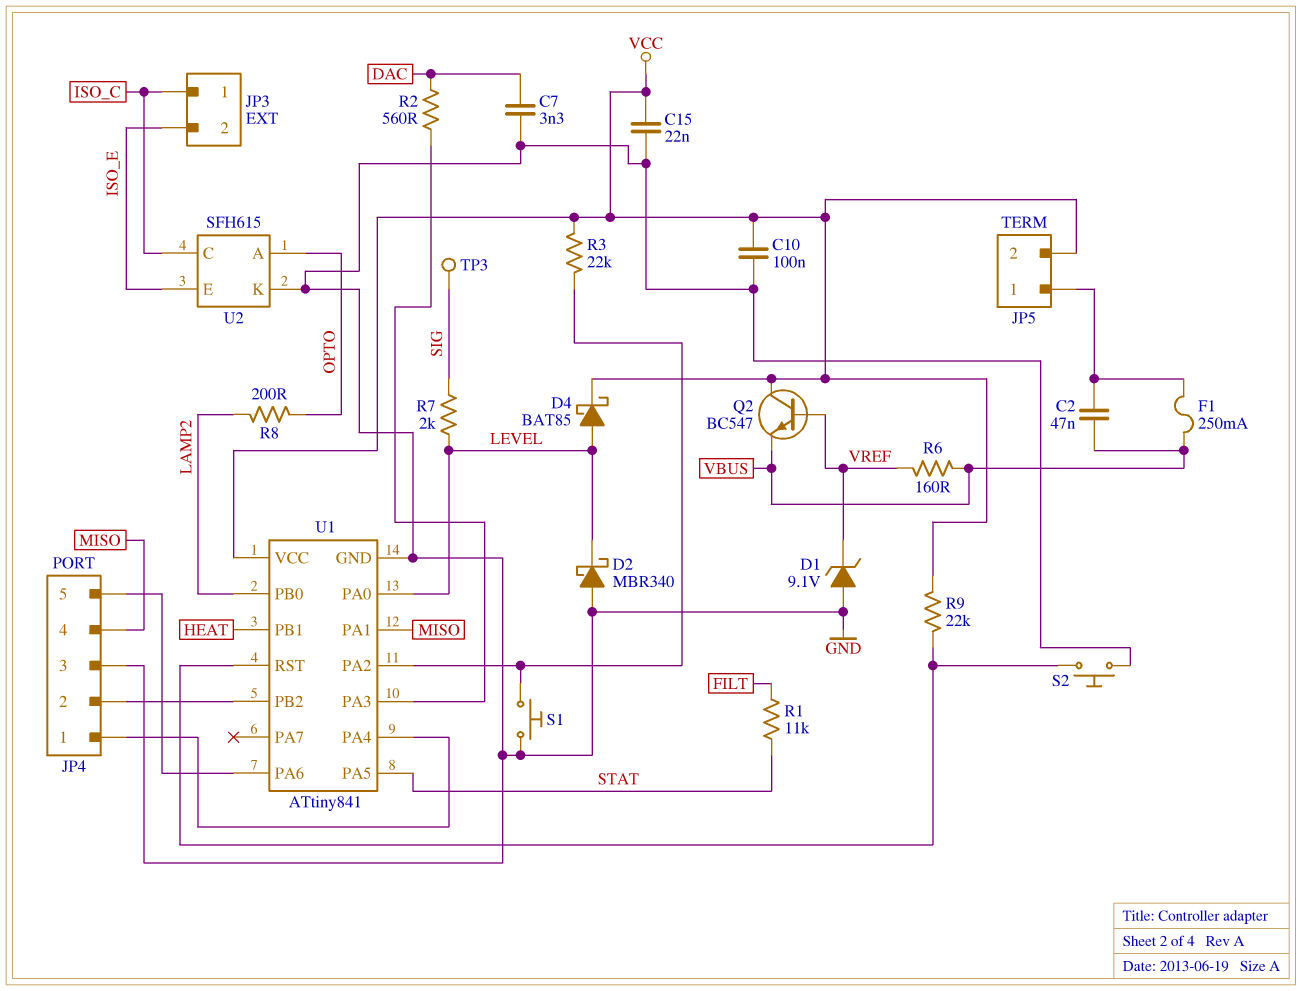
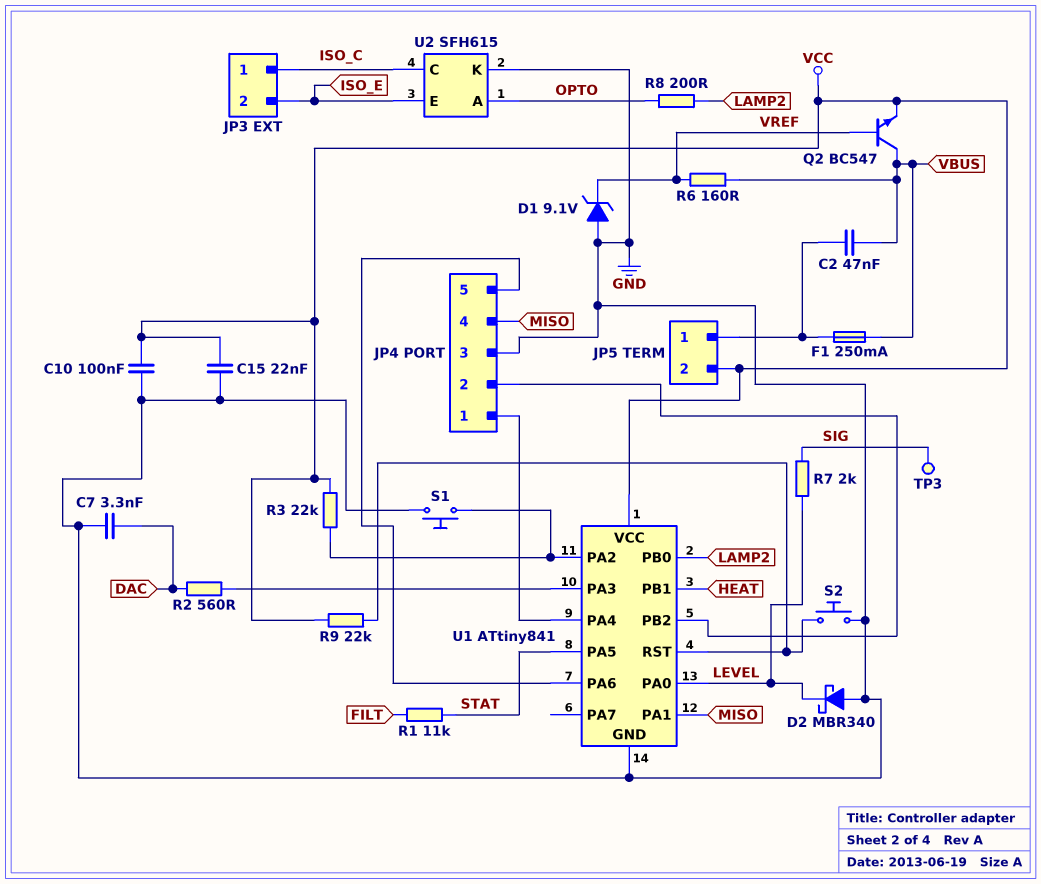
D4: schottky BAT85 (A LEVEL, K VCC) -> none
Q2: NPN BC547 (B VREF, C VCC, E VBUS) -> NPN BC547 (B VREF, C VBUS, E VCC)

